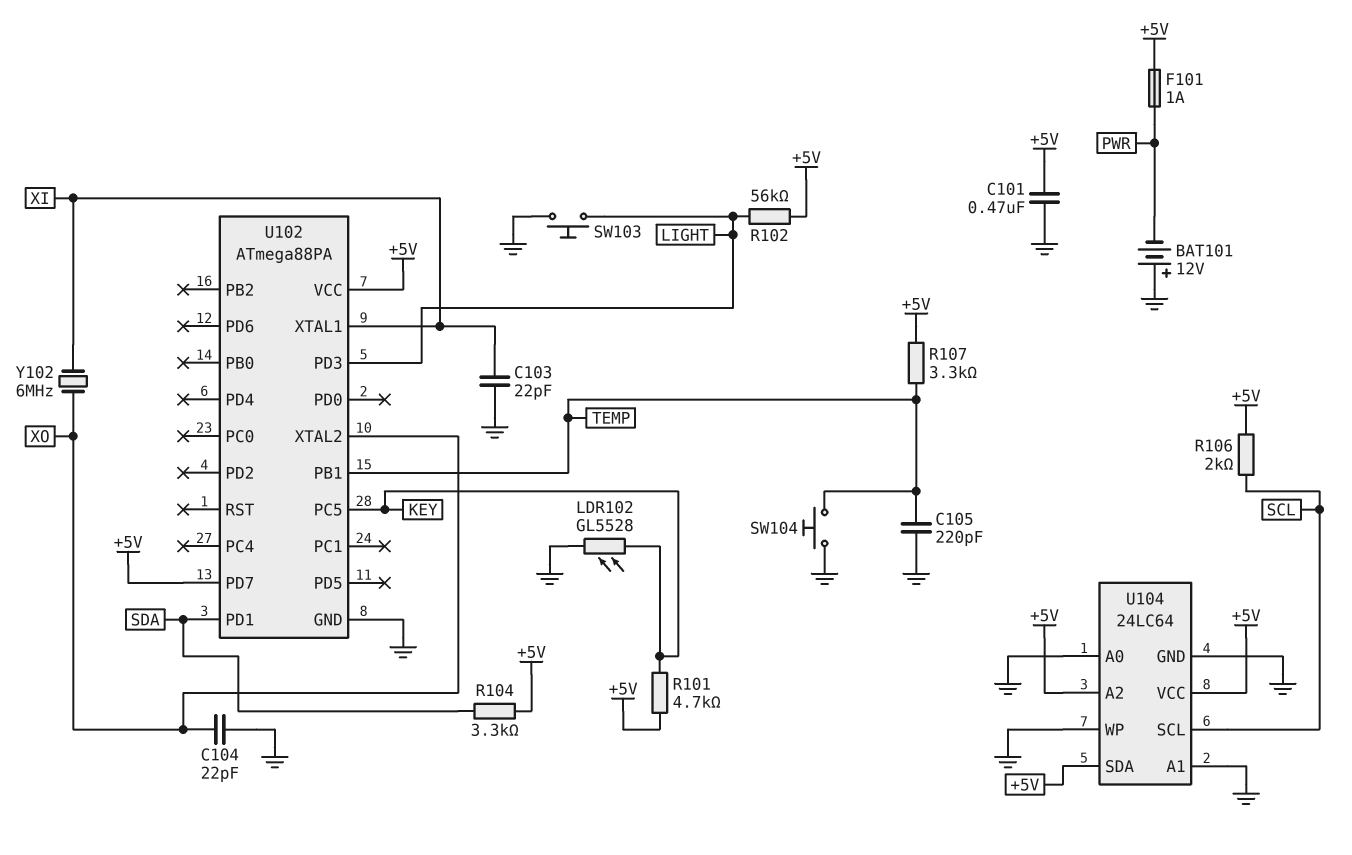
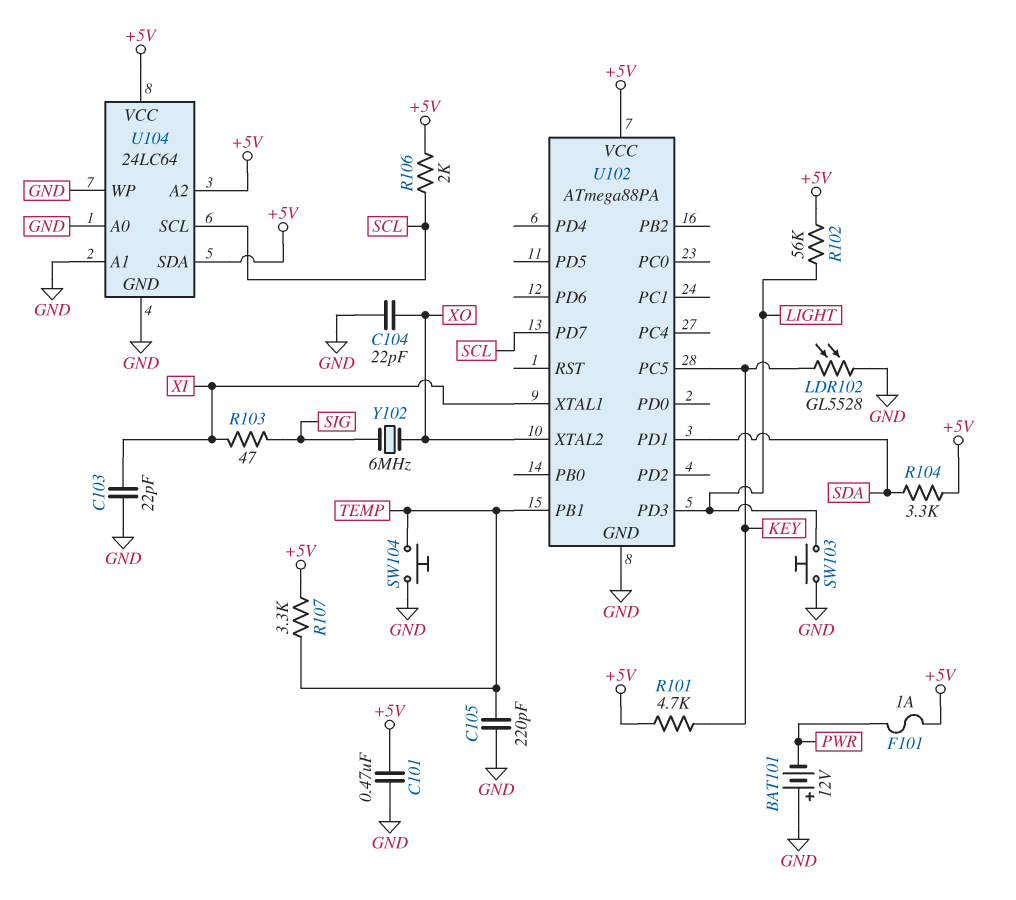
R103: none -> 47 (SIG, XI)
U102 pin PD7: +5V -> SCL
Y102: 6MHz (XI, XO) -> 6MHz (SIG, XO)

